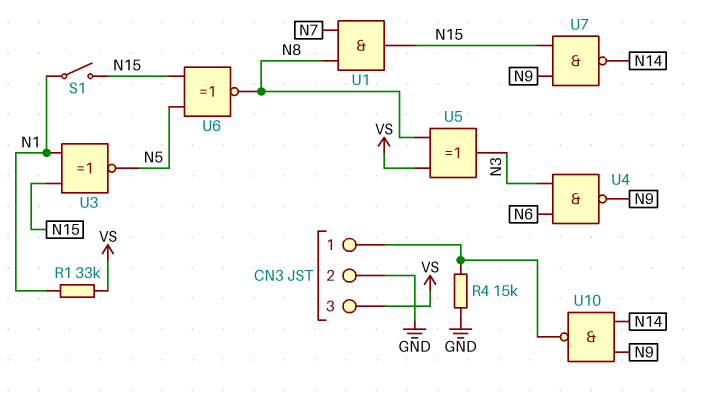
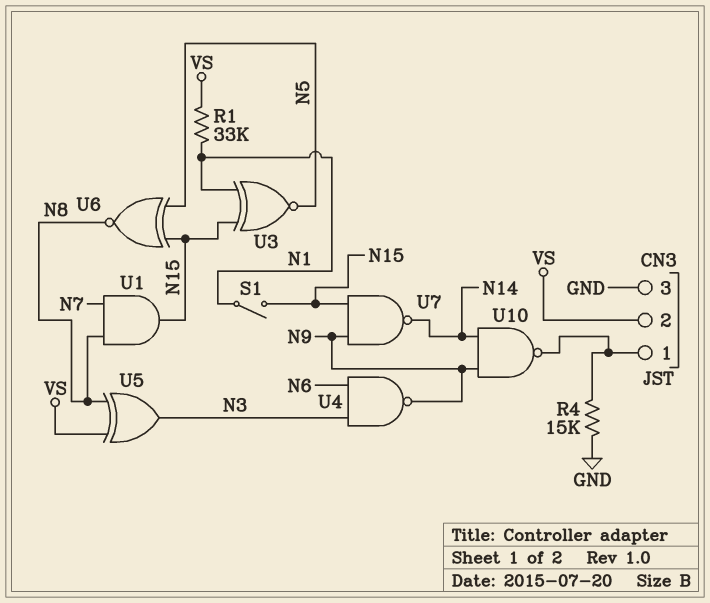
CN3 pin 2: GND -> VS
CN3 pin 3: VS -> GND

